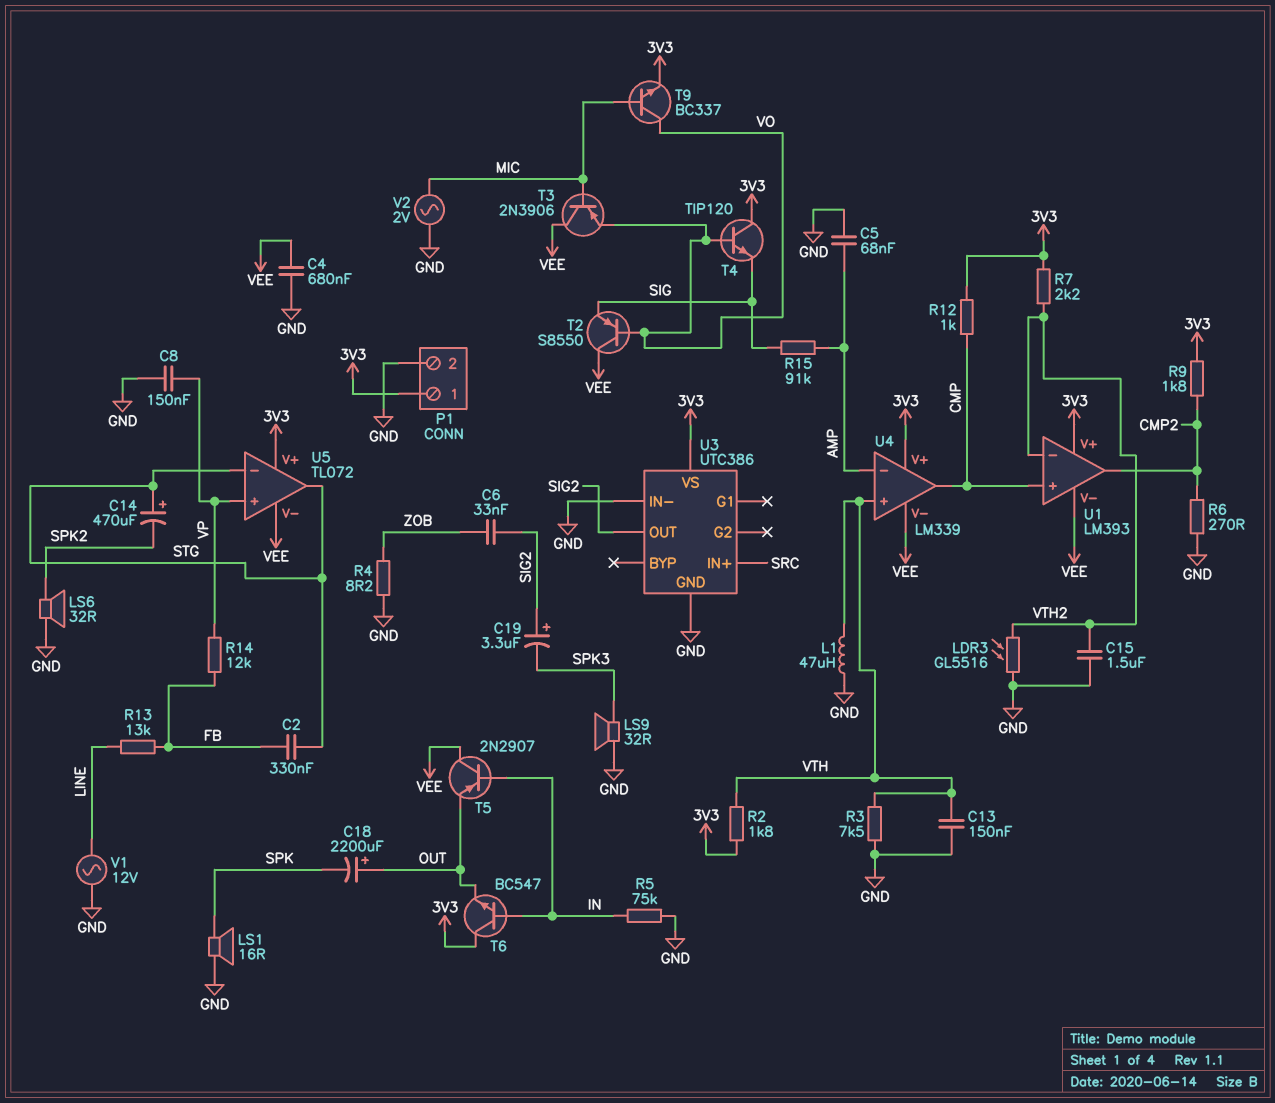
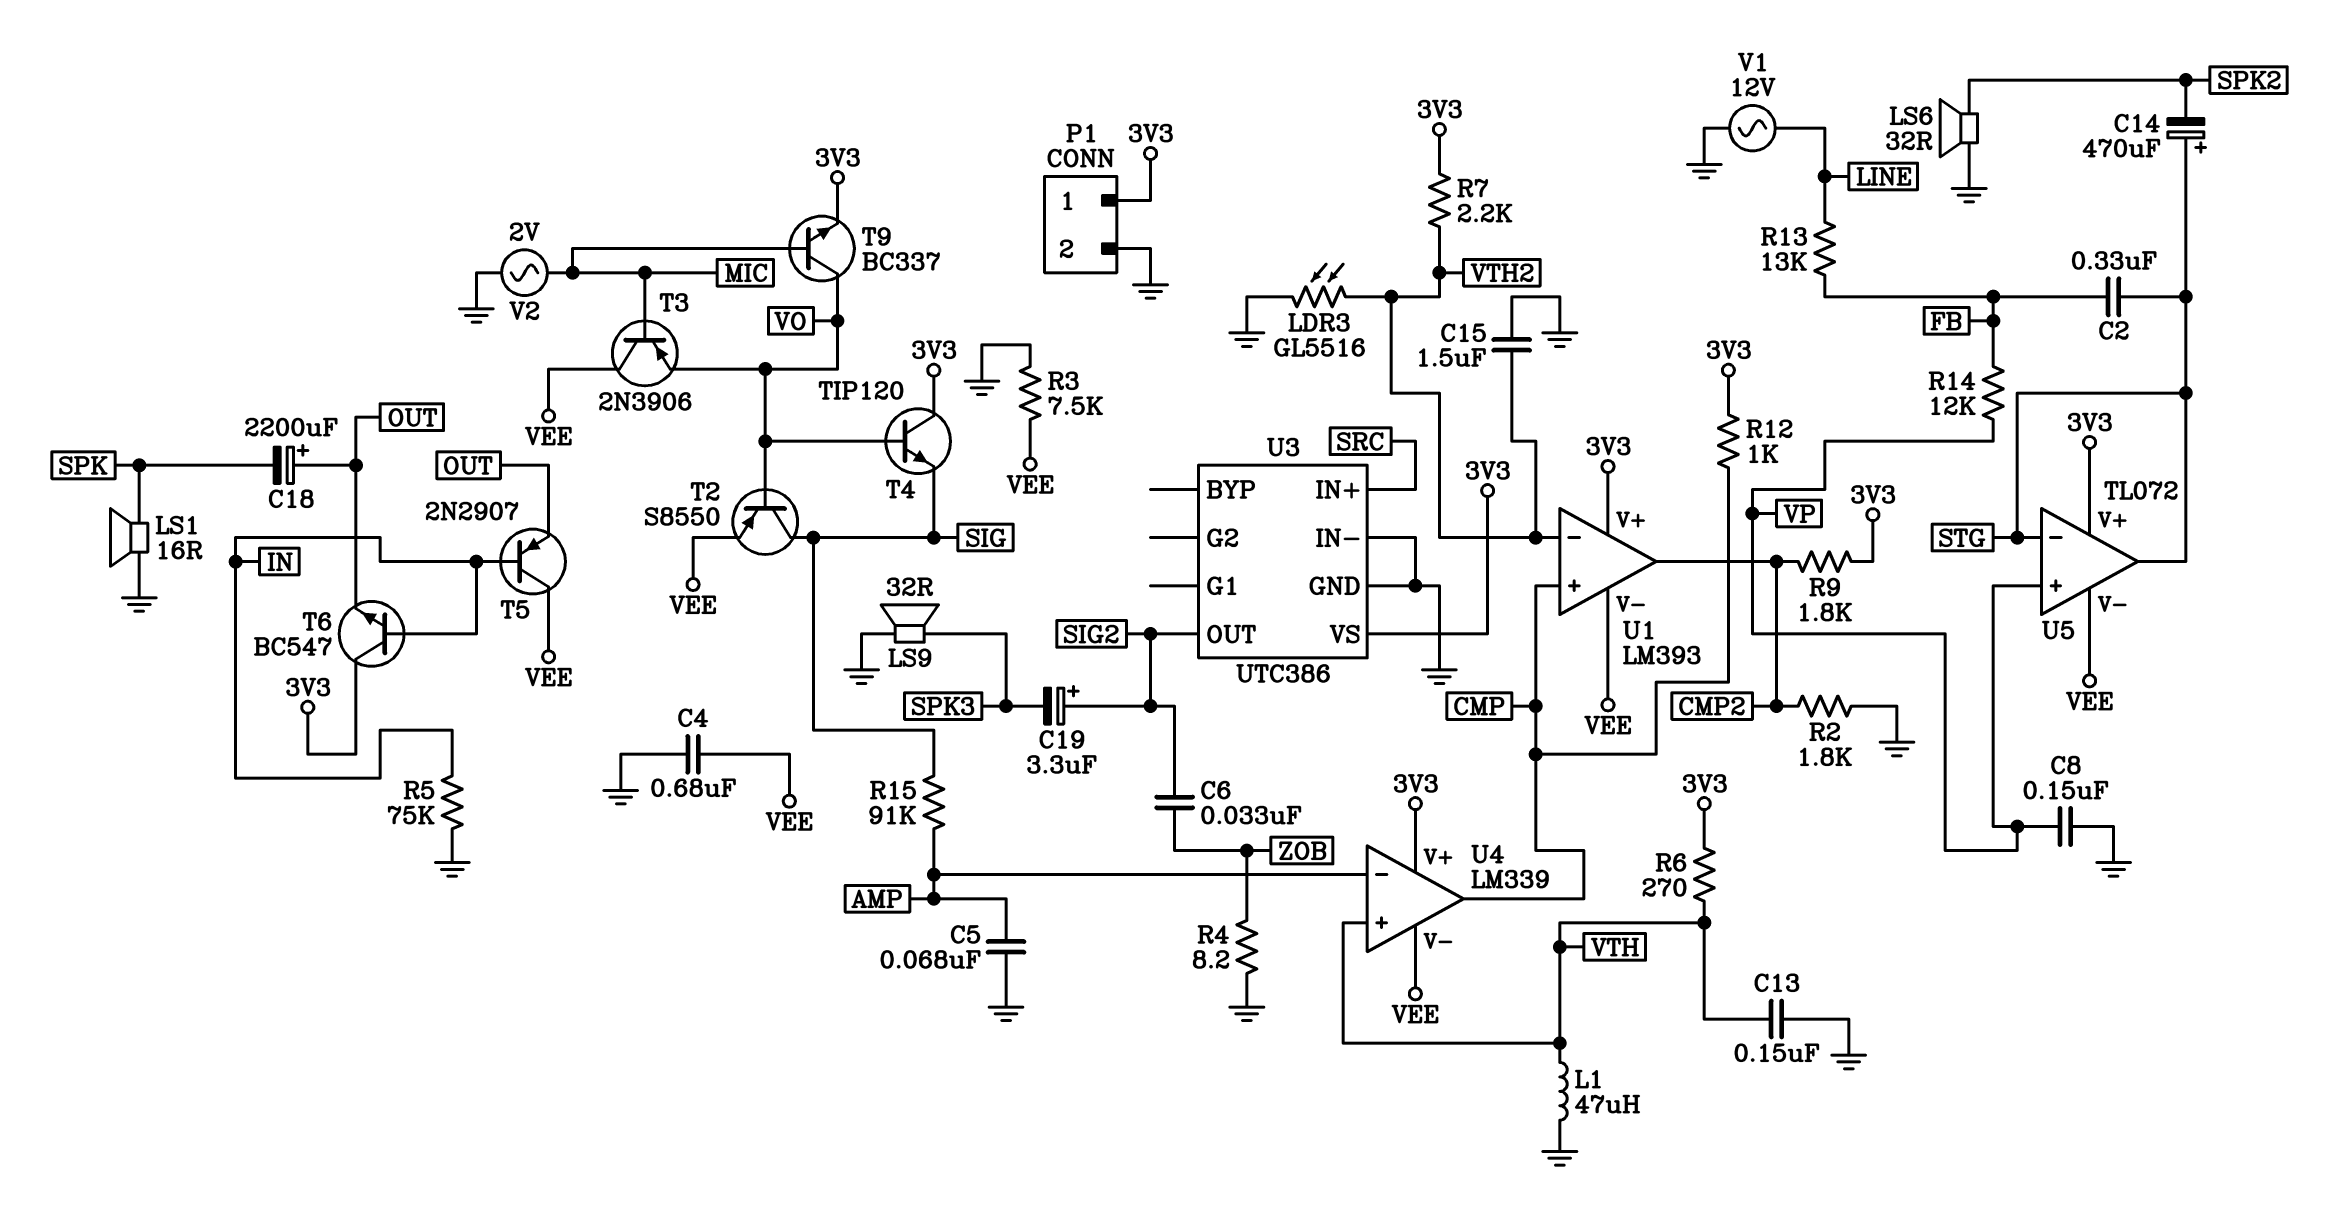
R2: 1.8k (3V3, VTH) -> 1.8k (CMP2, GND)
R3: 7.5k (GND, VTH) -> 7.5k (GND, VEE)
R6: 270 (CMP2, GND) -> 270 (3V3, VTH)
T2: PNP S8550 (B VO, C VEE, E SIG) -> PNP S8550 (B VO, C SIG, E VEE)

